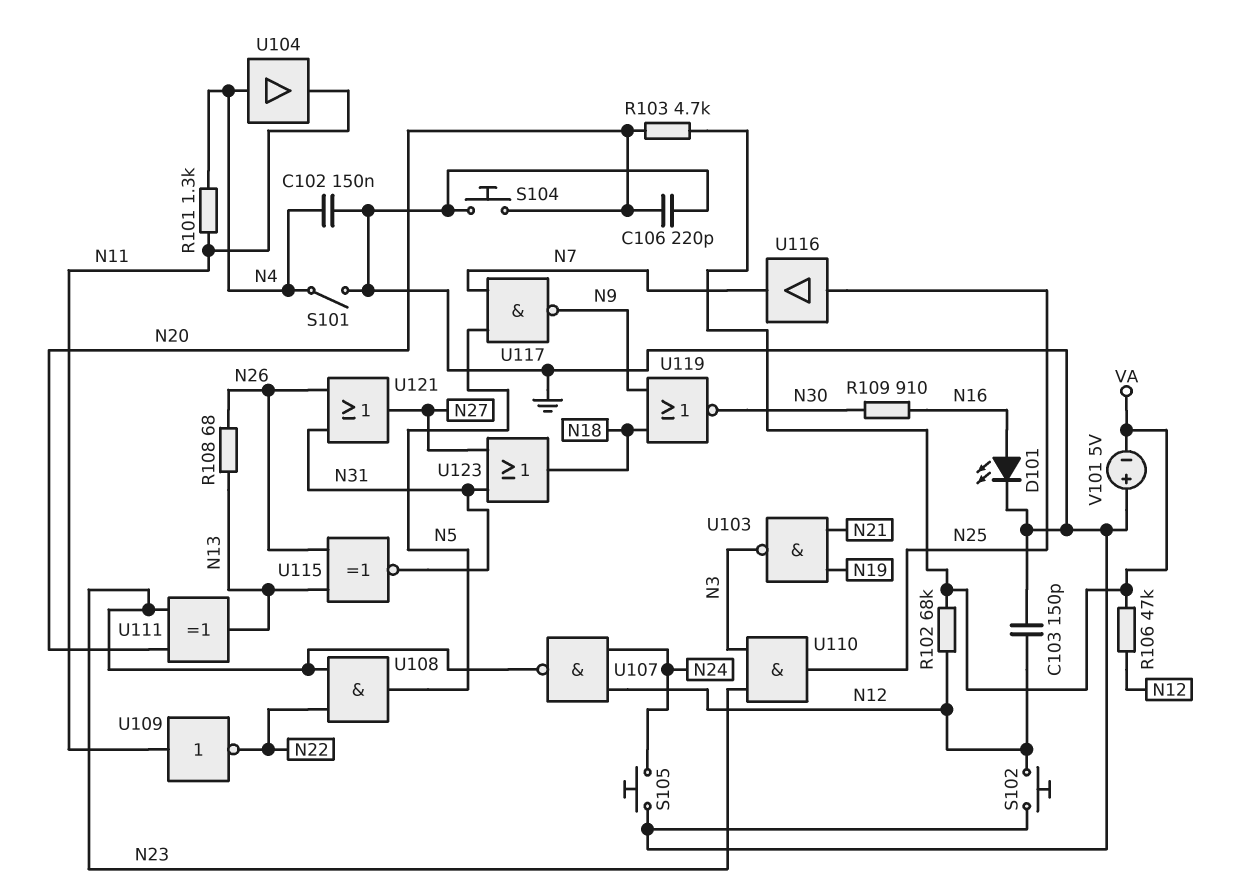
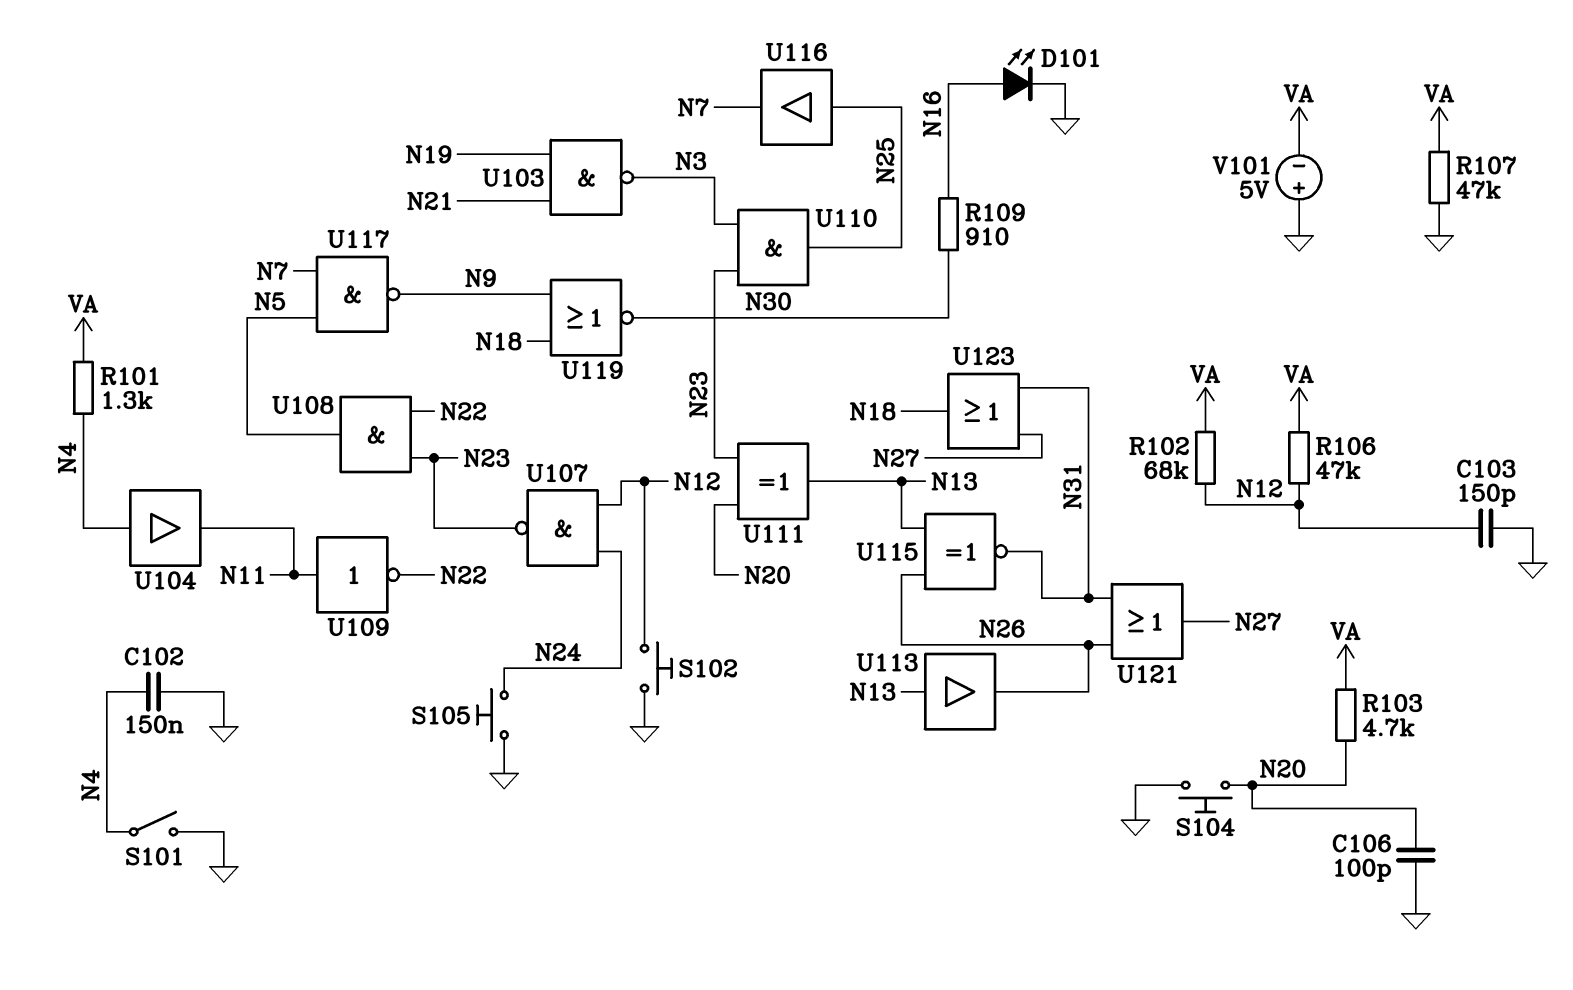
C106: 220pF (GND, N20) -> 100pF (GND, N20)
R101: 1.3k (N4, N11) -> 1.3k (N4, VA)
R107: none -> 47k (GND, VA)
R108: 68 (N13, N26) -> none
U113: none -> buffer (in N13, out N26)

